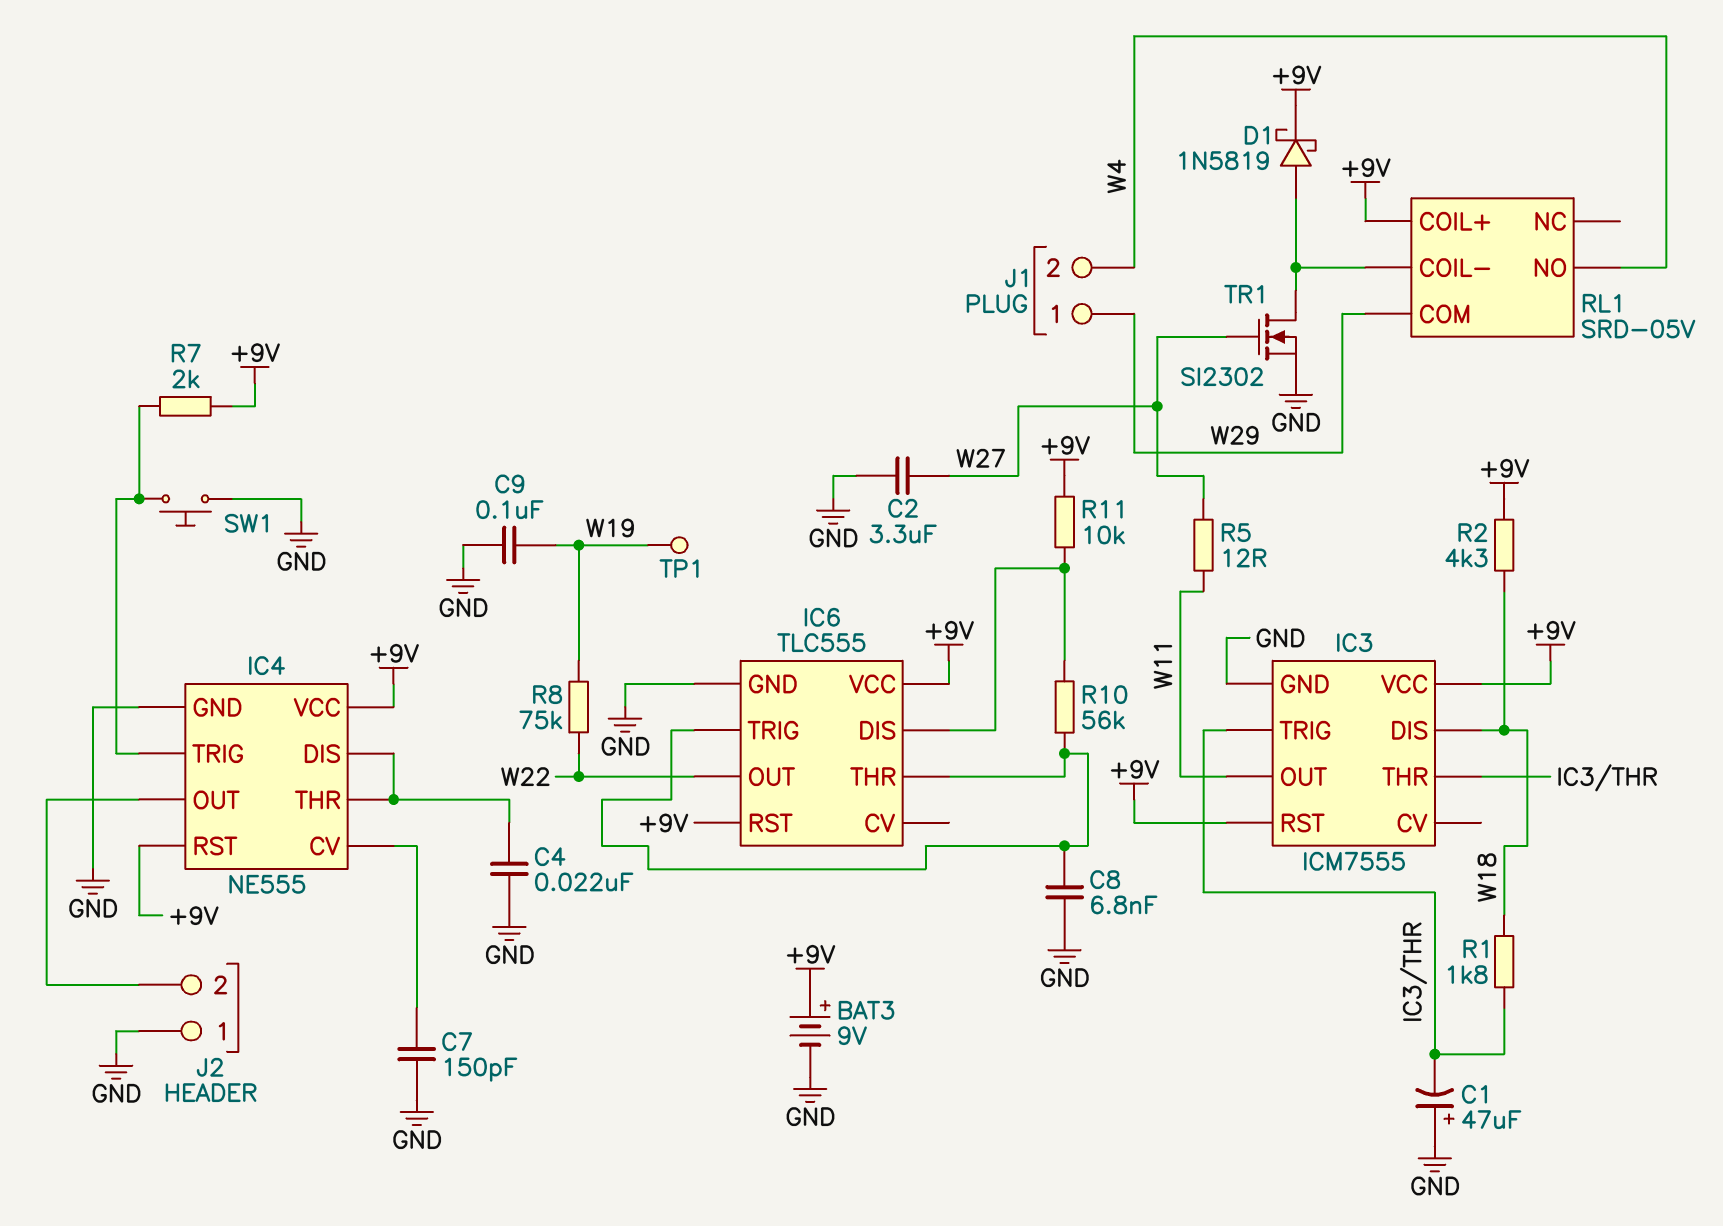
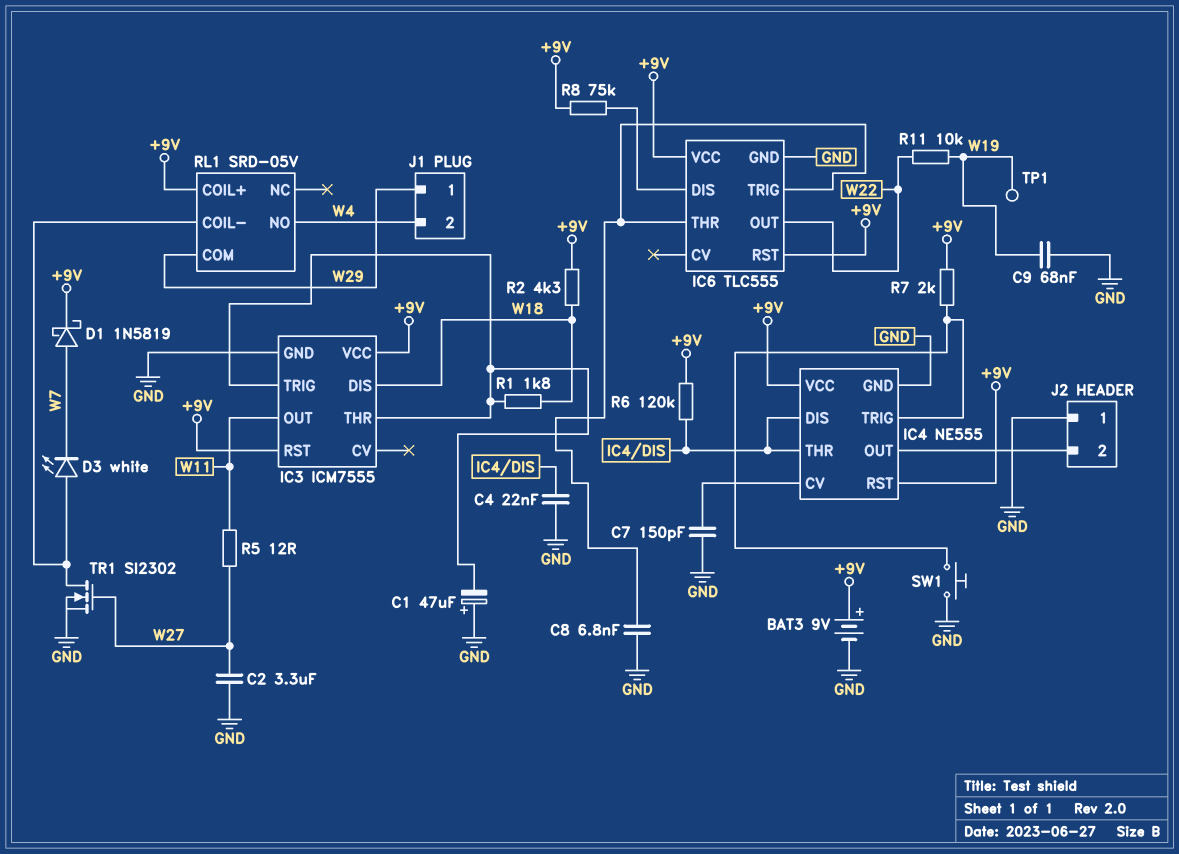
C9: 100nF (GND, W19) -> 68nF (GND, W19)
D1: schottky 1N5819 (A RL1/COIL-, K +9V) -> schottky 1N5819 (A W7, K +9V)
D3: none -> LED white (A RL1/COIL-, K W7)
R6: none -> 120k (+9V, IC4/DIS)
R8: 75k (W19, W22) -> 75k (+9V, IC6/DIS)
R10: 56k (IC6/DIS, IC6/THR) -> none
R11: 10k (+9V, IC6/DIS) -> 10k (W19, W22)

